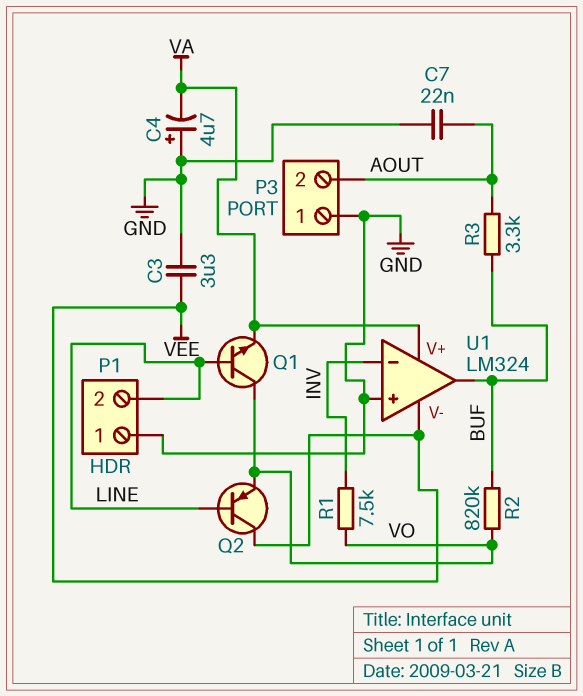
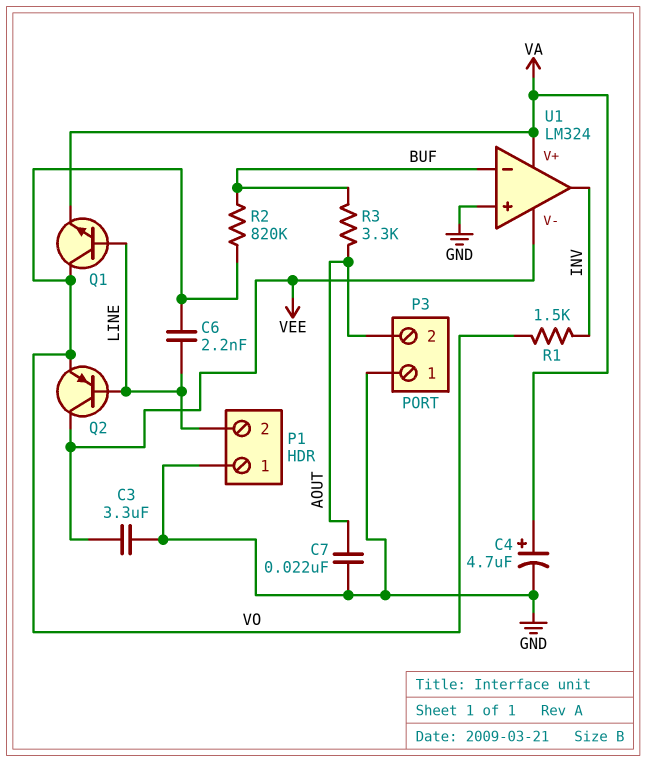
C4: 4.7uF (plus GND, minus VA) -> 4.7uF (plus VA, minus GND)
C6: none -> 2.2nF (LINE, VO)
R1: 7.5k (INV, VO) -> 1.5k (INV, VO)
U1 pin in-: INV -> BUF
U1 pin out: BUF -> INV

